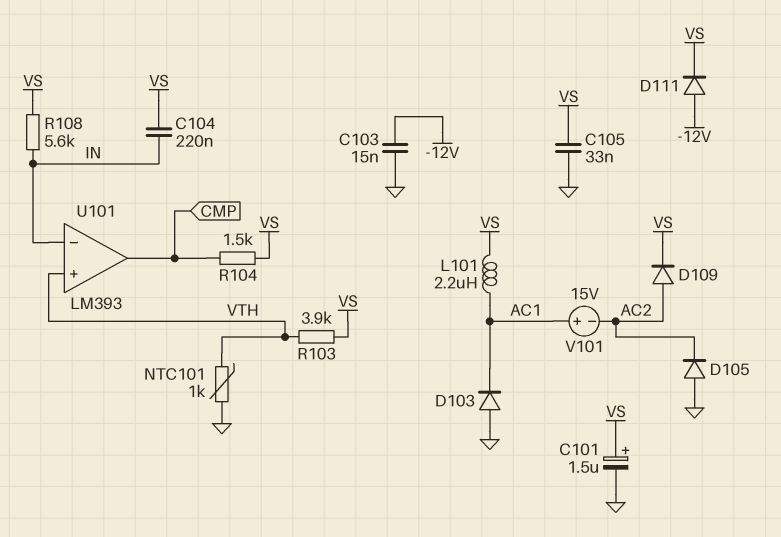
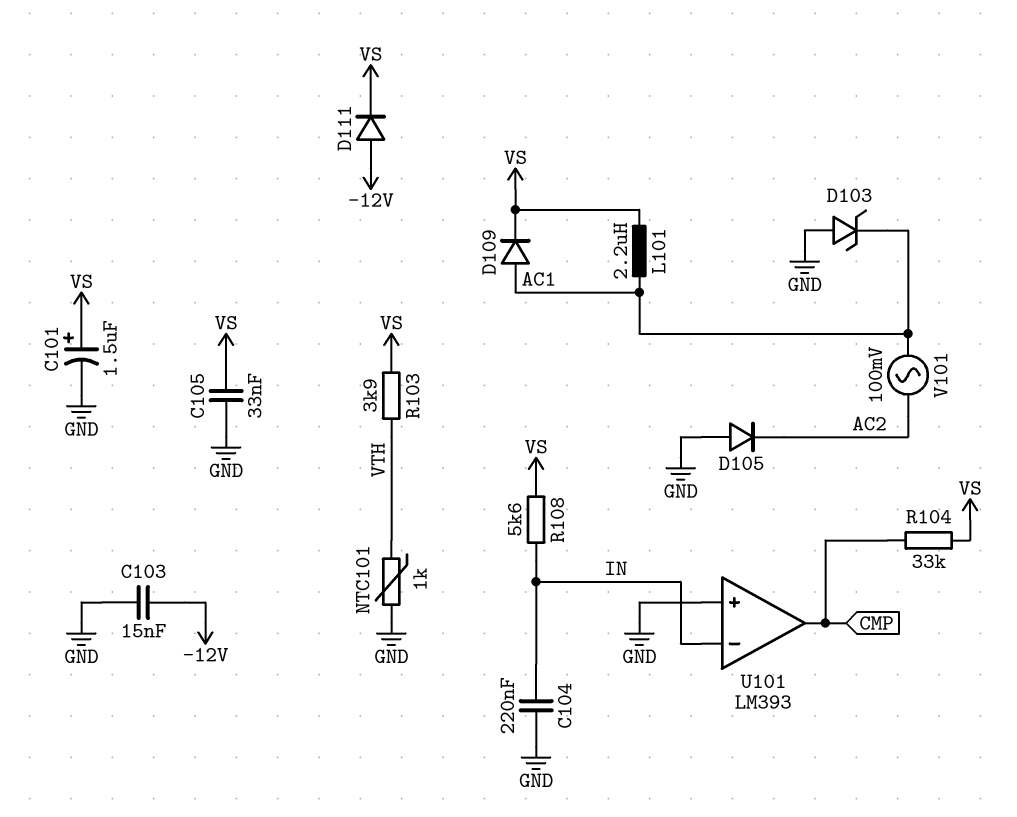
C104: 220nF (IN, VS) -> 220nF (GND, IN)
D103: diode (A GND, K AC1) -> zener (A GND, K AC1)
D109: diode (A AC2, K VS) -> diode (A AC1, K VS)
R104: 1.5k (CMP, VS) -> 33k (CMP, VS)
U101 pin in+: VTH -> GND
V101: 15V (plus AC1, minus AC2) -> AC 100mV (AC1, AC2)

